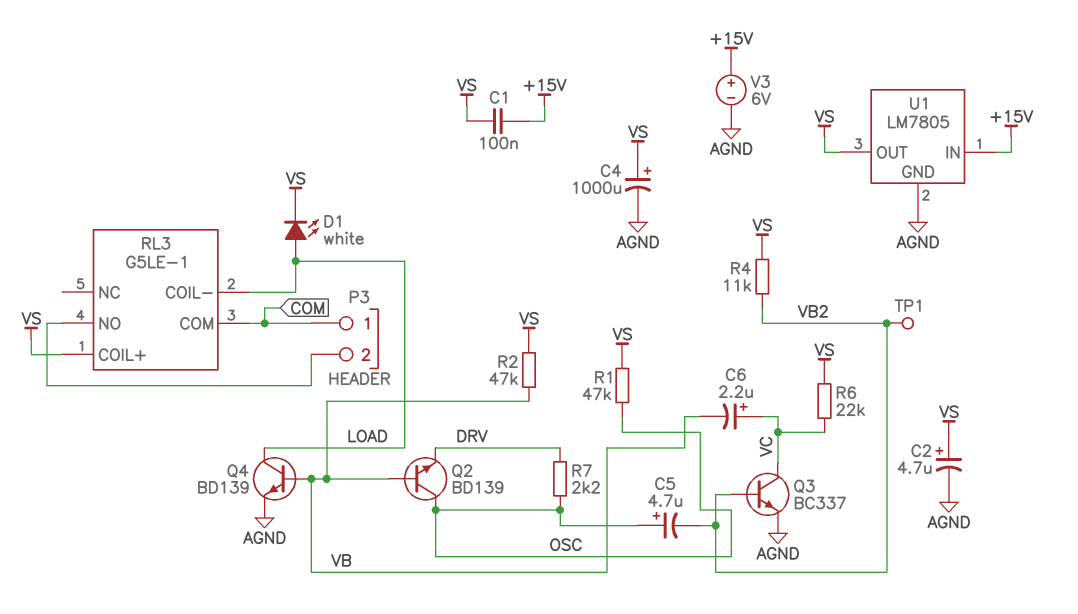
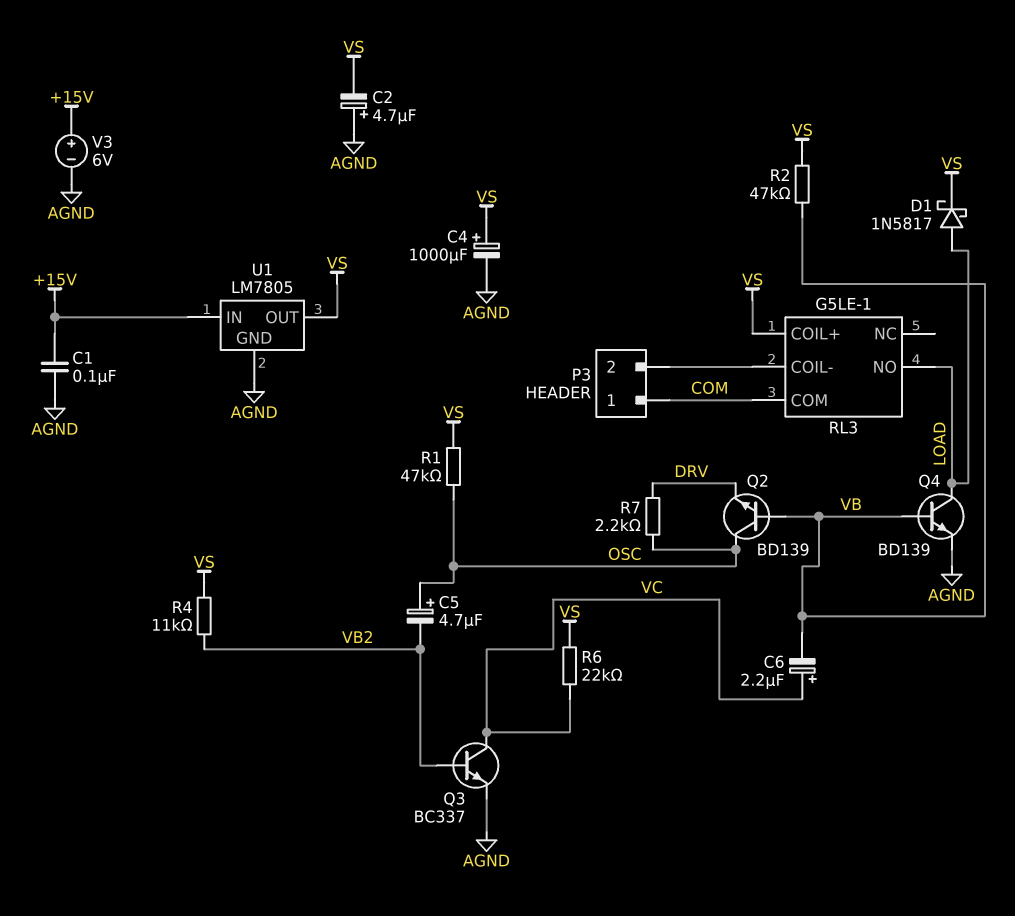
C1: 100nF (+15V, VS) -> 100nF (+15V, AGND)
C2: 4.7uF (plus VS, minus AGND) -> 4.7uF (plus AGND, minus VS)
D1: LED white (A LOAD, K VS) -> schottky 1N5817 (A LOAD, K VS)
RL3 pin COIL-: LOAD -> P3/2
RL3 pin NO: P3/2 -> LOAD
TP1: test point (VB2) -> none

